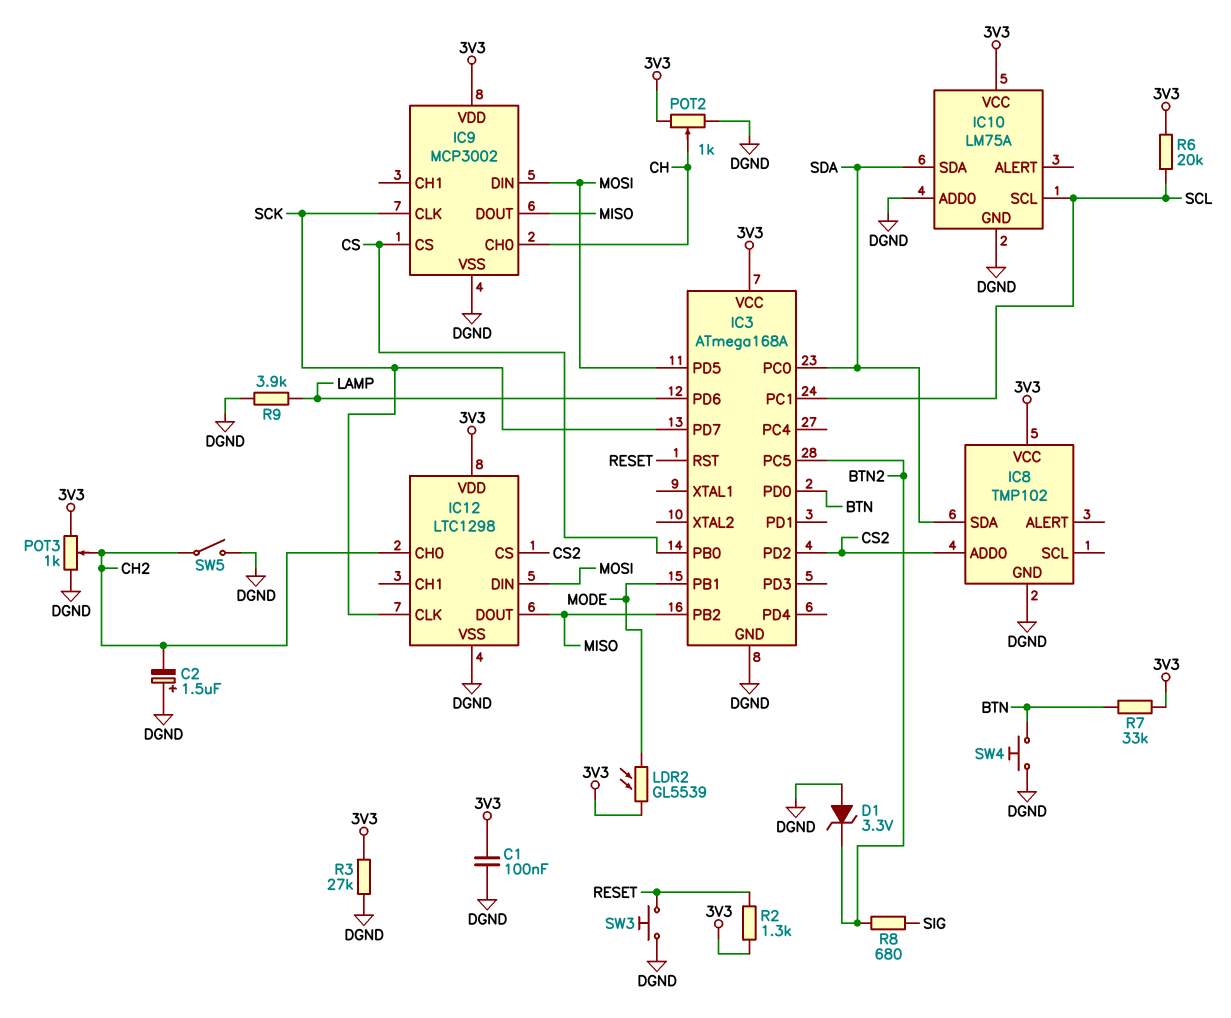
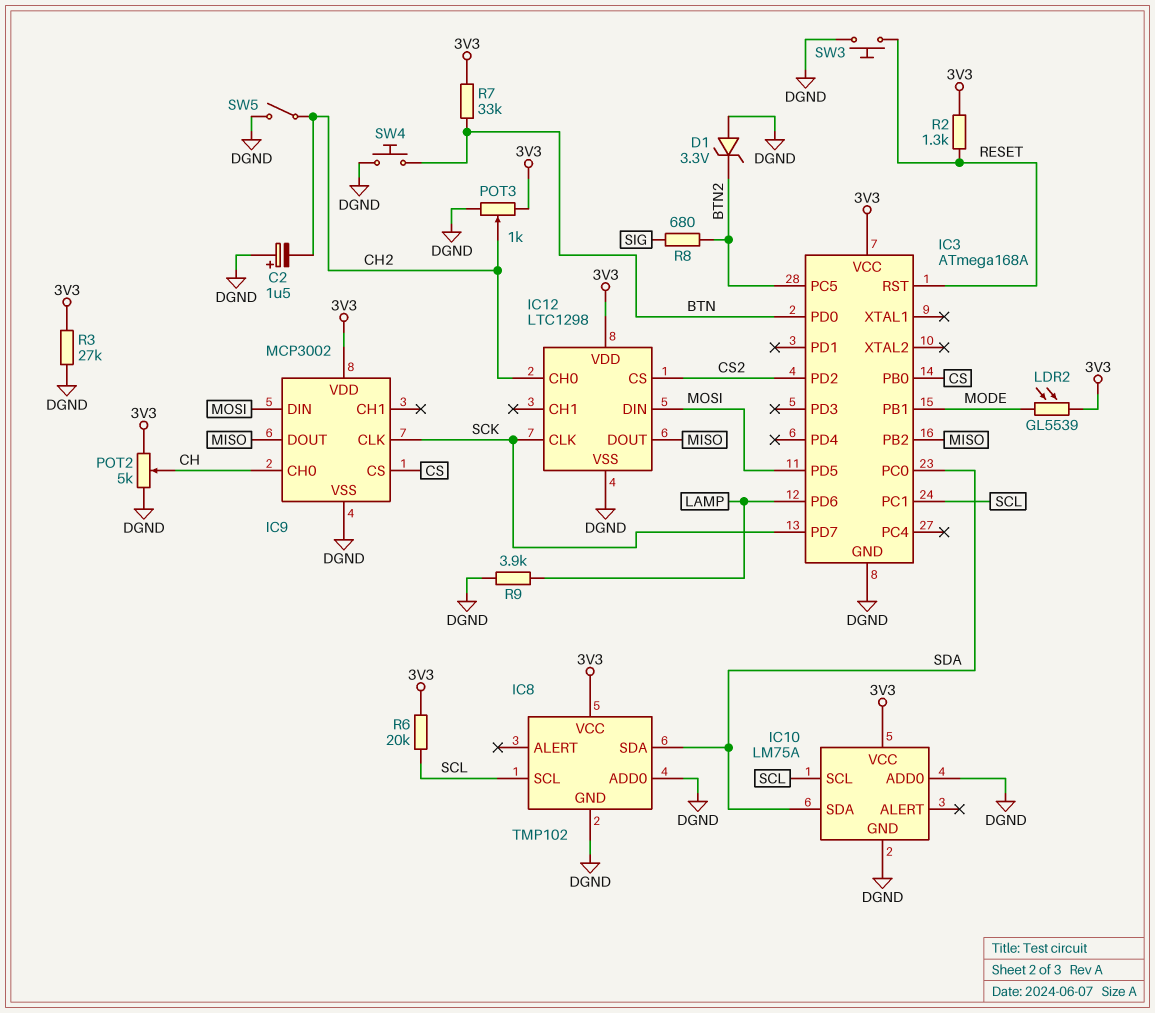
C1: 100nF (3V3, DGND) -> none
IC8 pin ADD0: CS2 -> DGND
IC8 pin SCL: none -> SCL
POT2: 1k (3V3, DGND, wiper CH) -> 5k (3V3, DGND, wiper CH)

